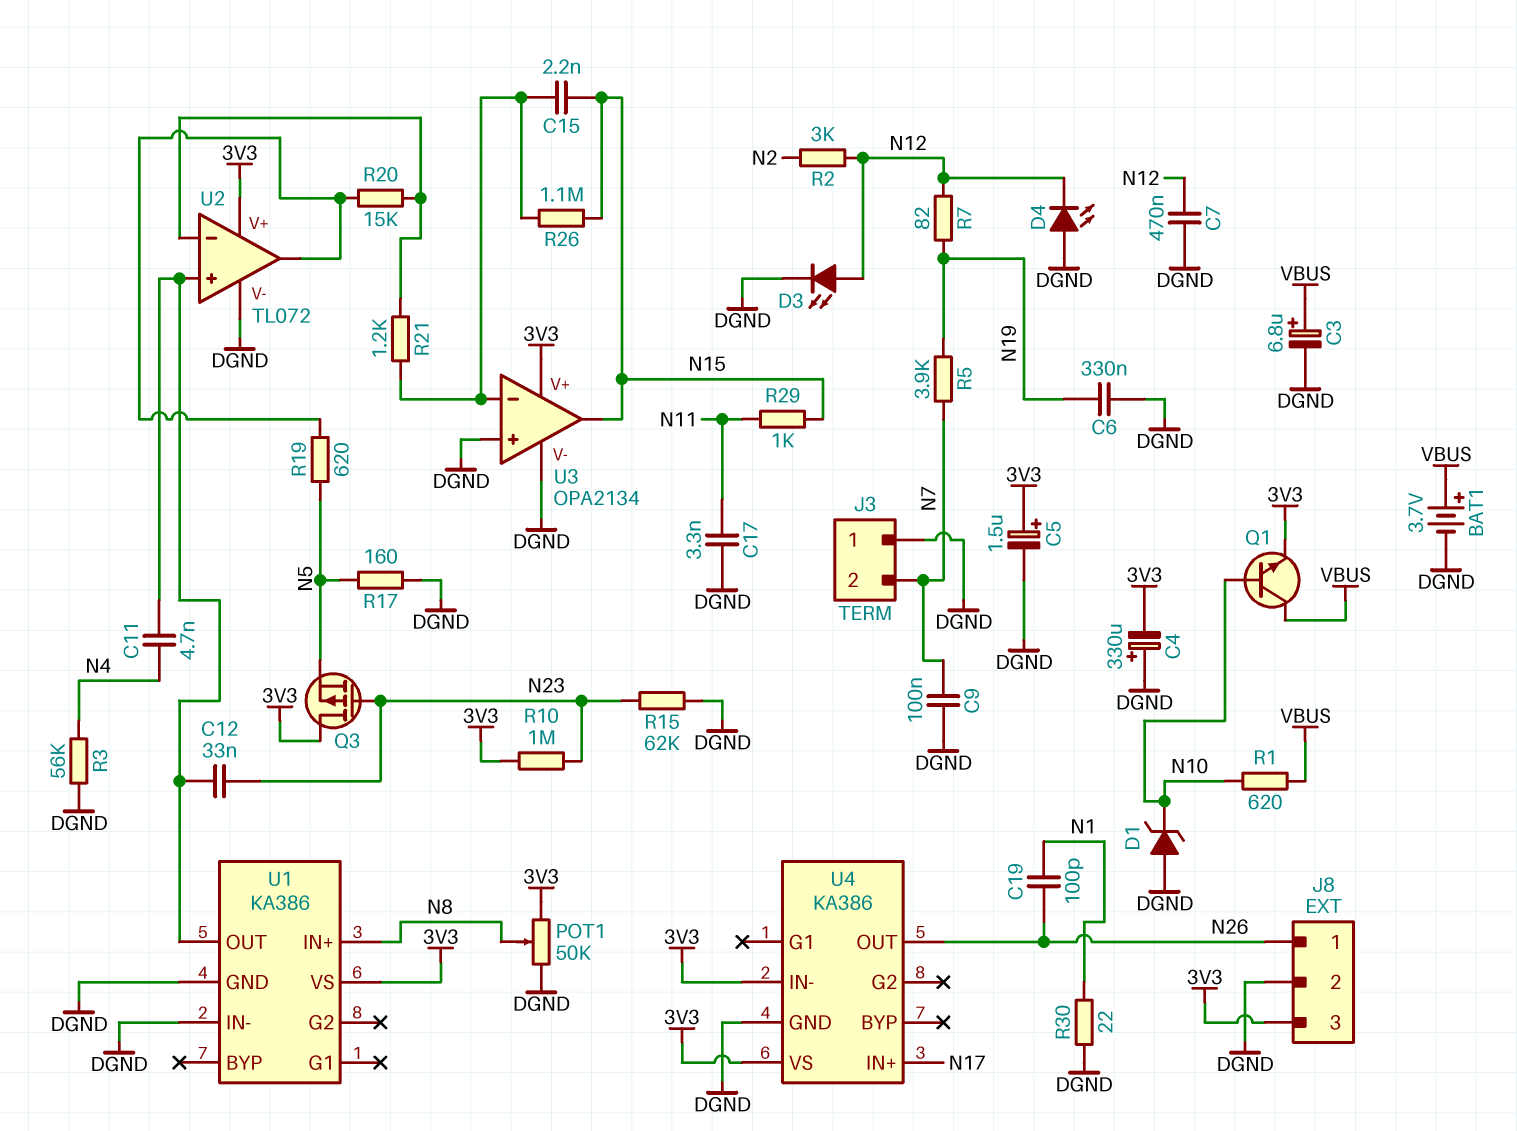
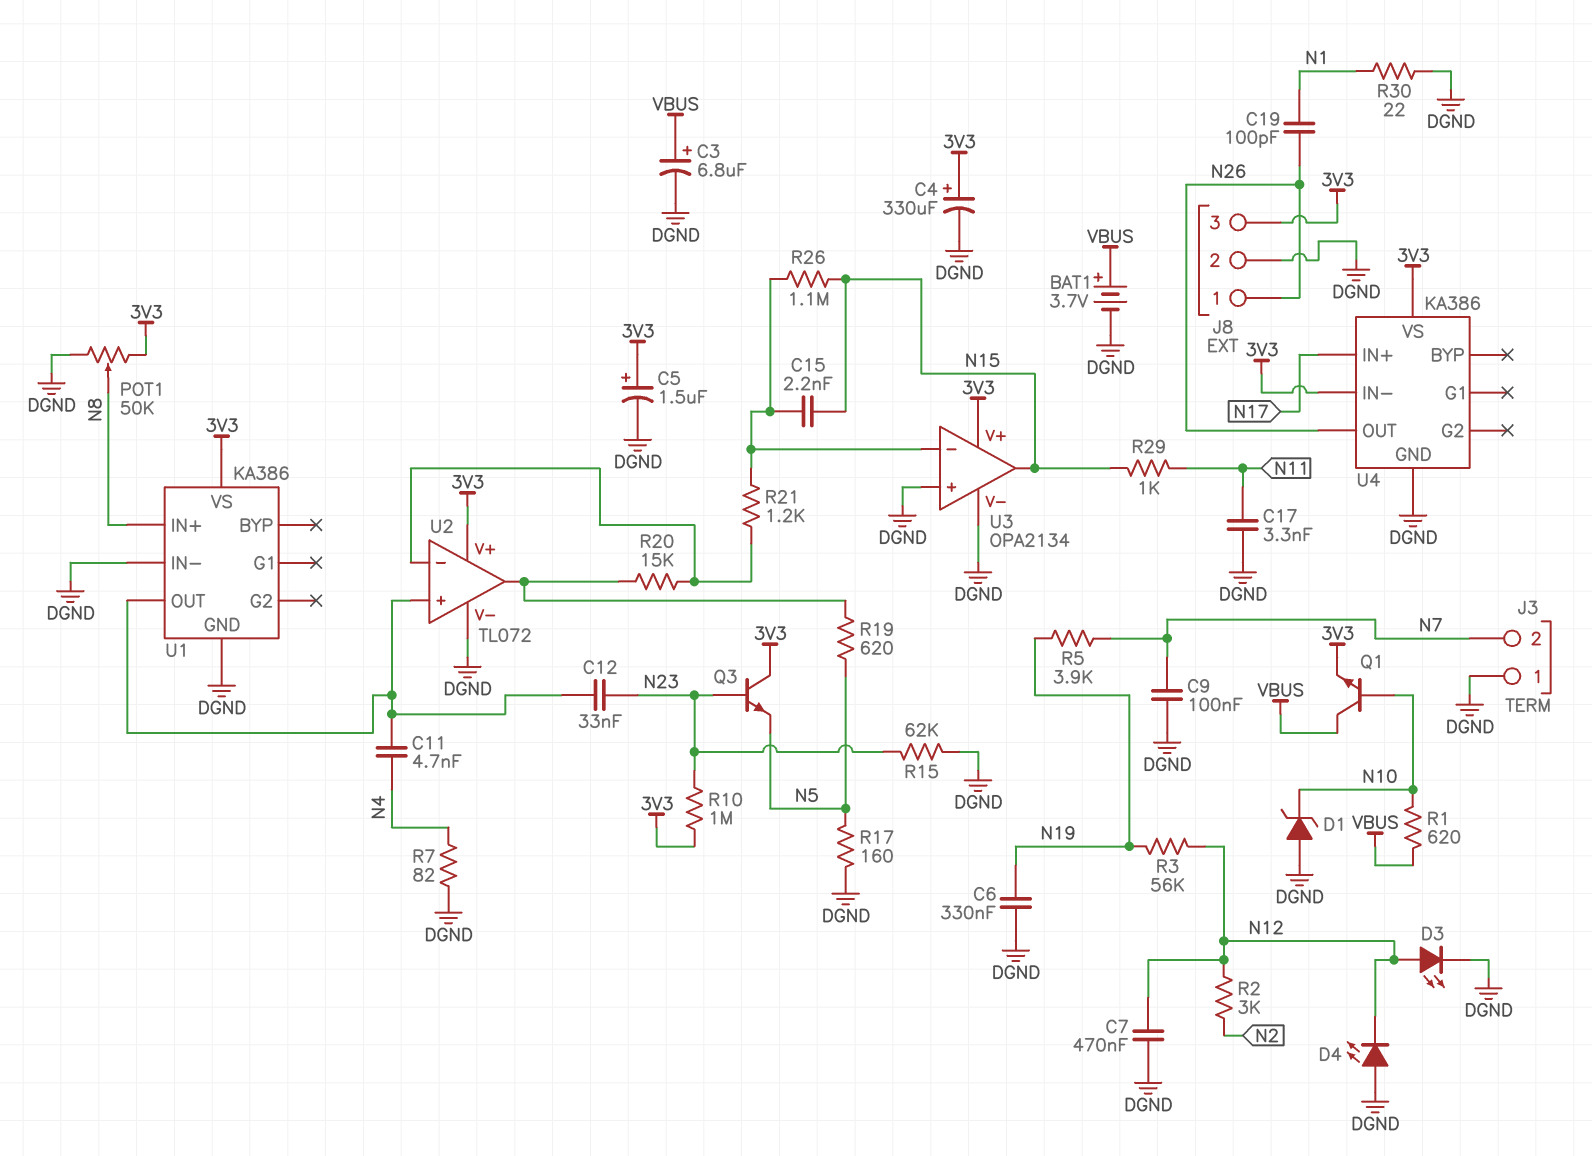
C4: 330uF (plus DGND, minus 3V3) -> 330uF (plus 3V3, minus DGND)
Q3: PMOS (G N23, D 3V3, S N5) -> NPN (B N23, C 3V3, E N5)
R3: 56k (DGND, N4) -> 56k (N12, N19)
R7: 82 (N12, N19) -> 82 (DGND, N4)

